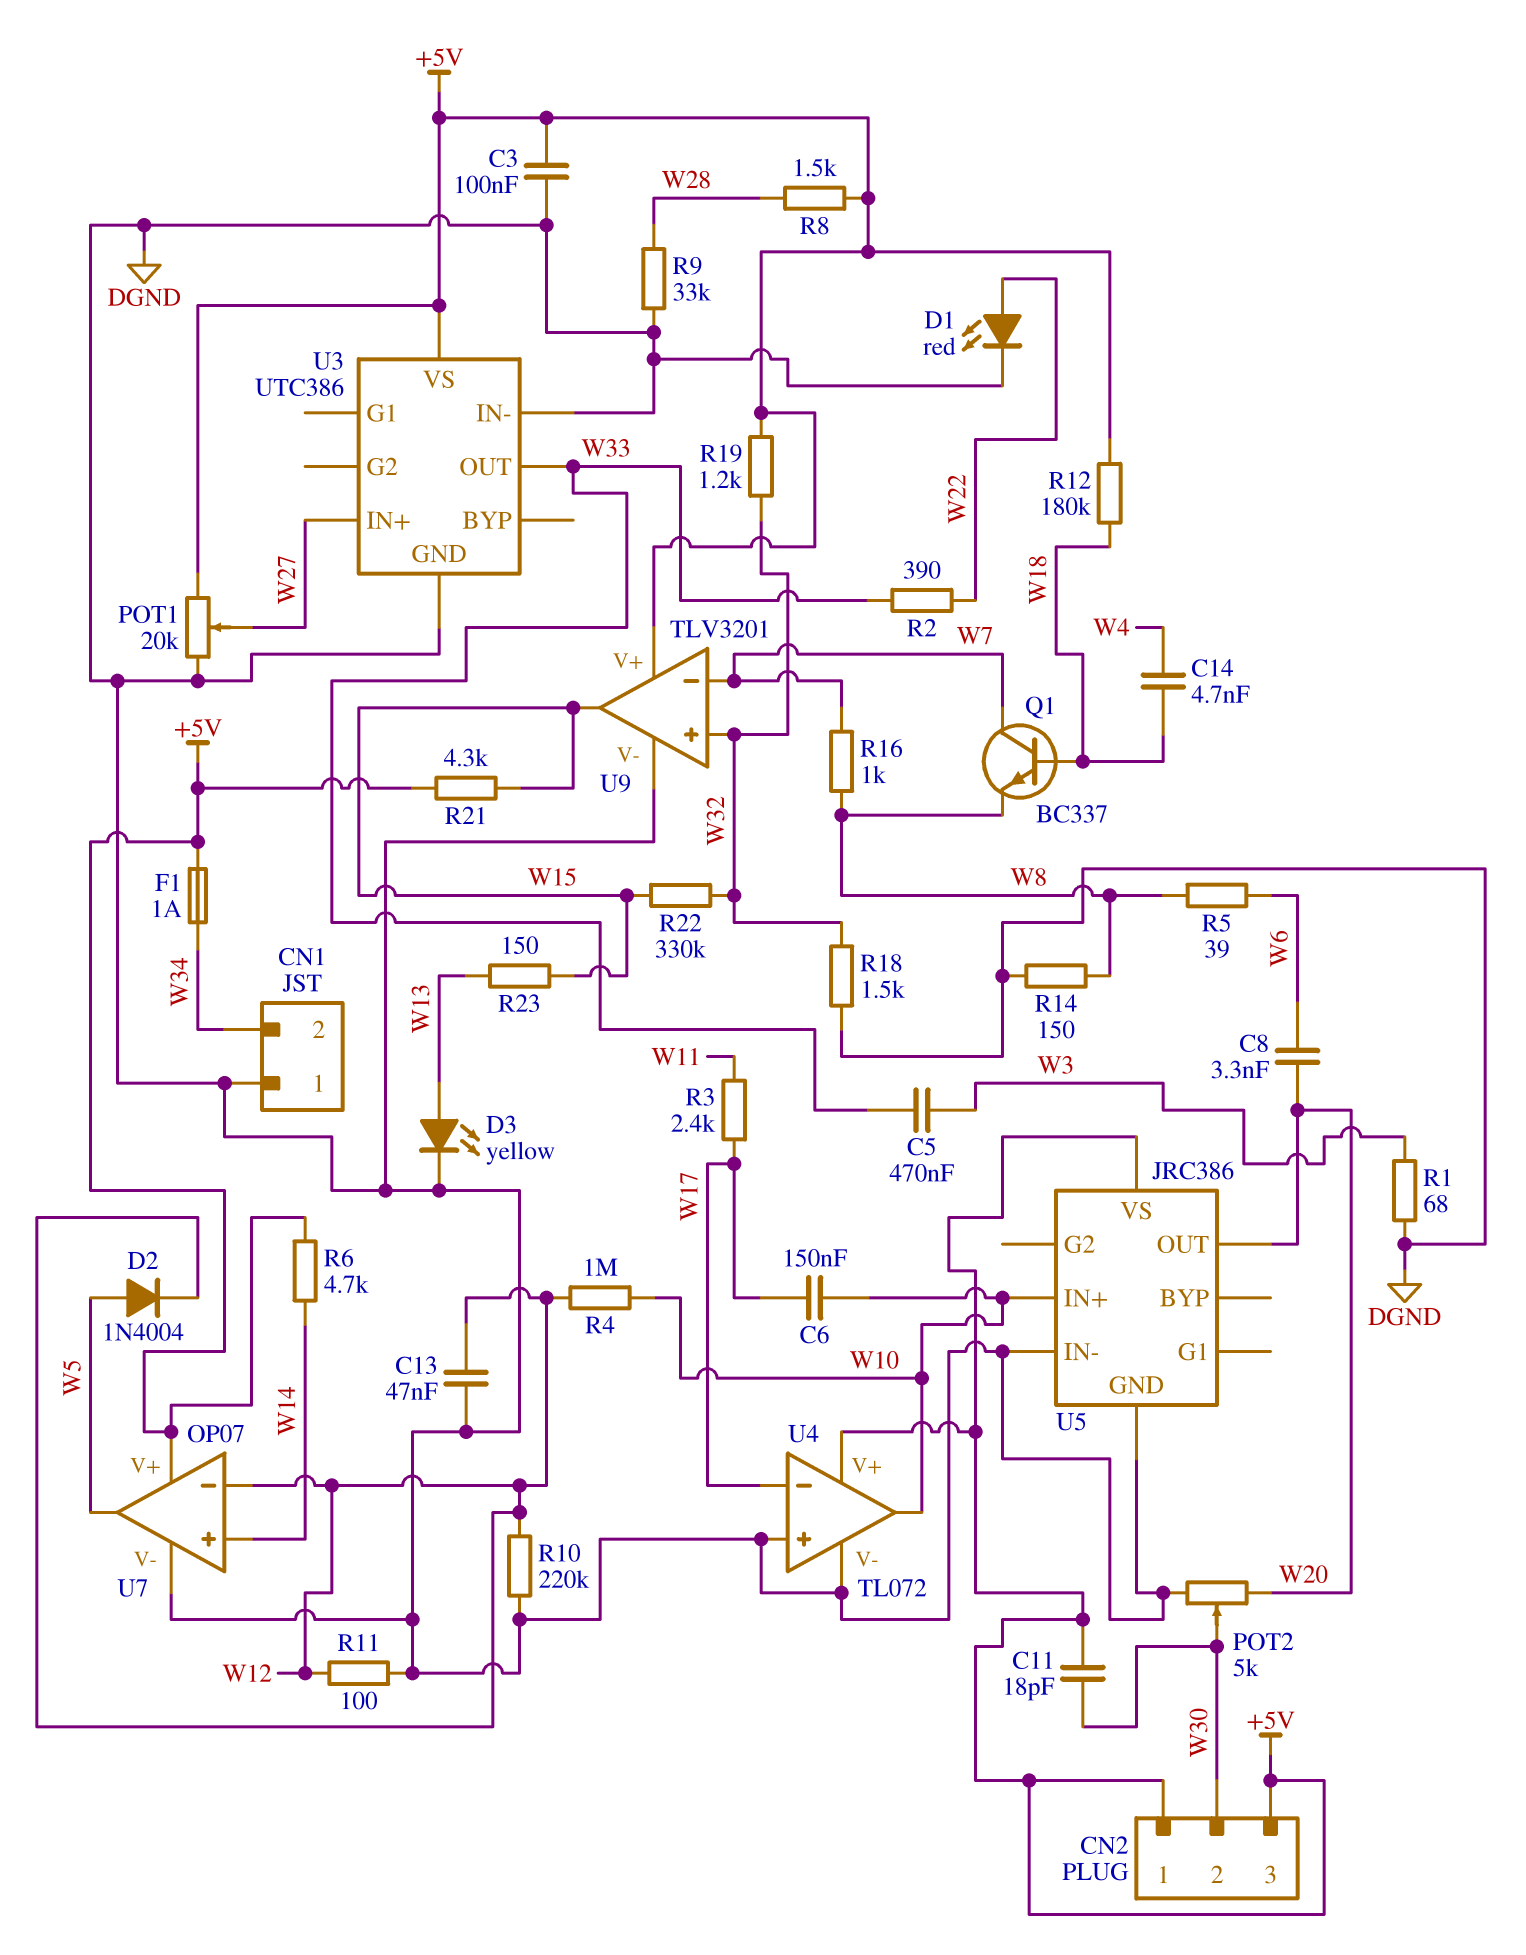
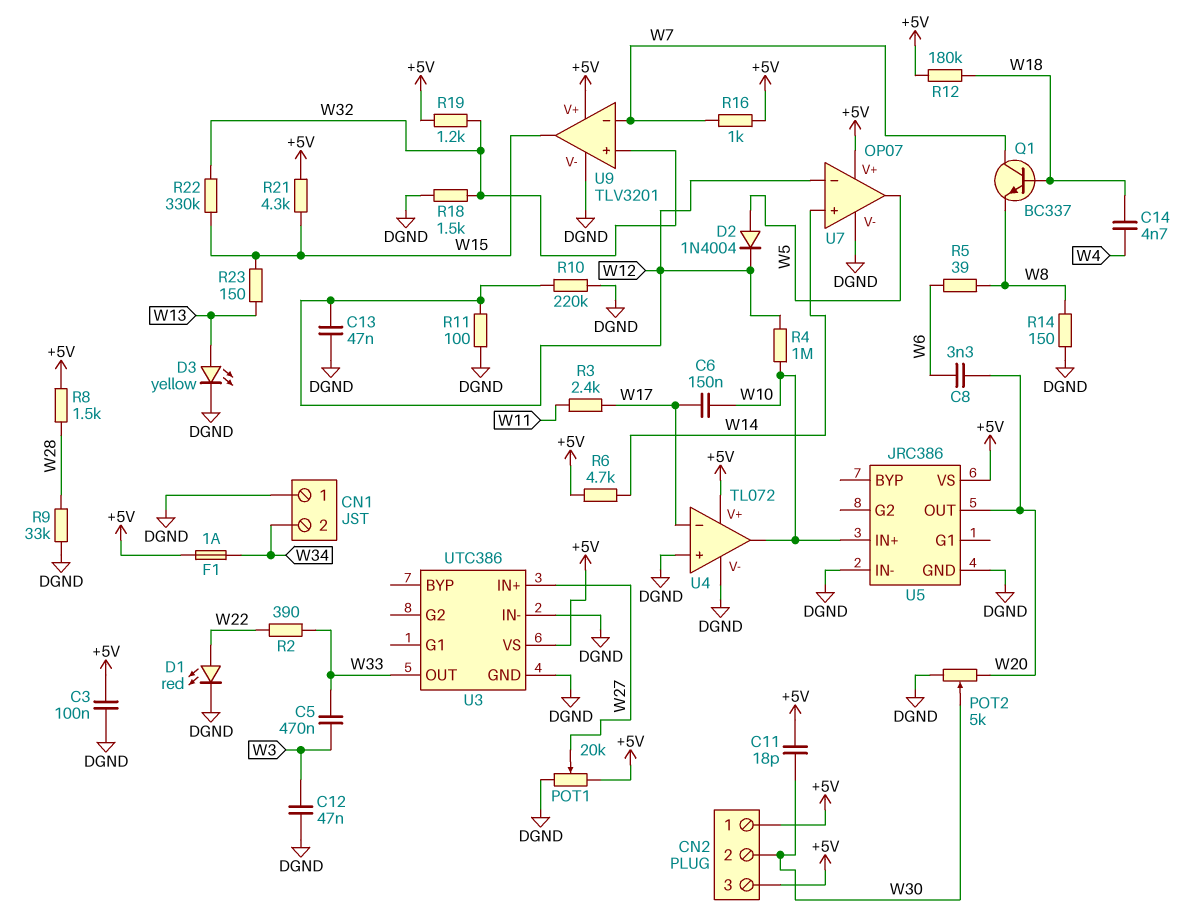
C12: none -> 47nF (DGND, W3)
R1: 68 (DGND, W3) -> none
R16: 1k (W7, W8) -> 1k (+5V, W7)

